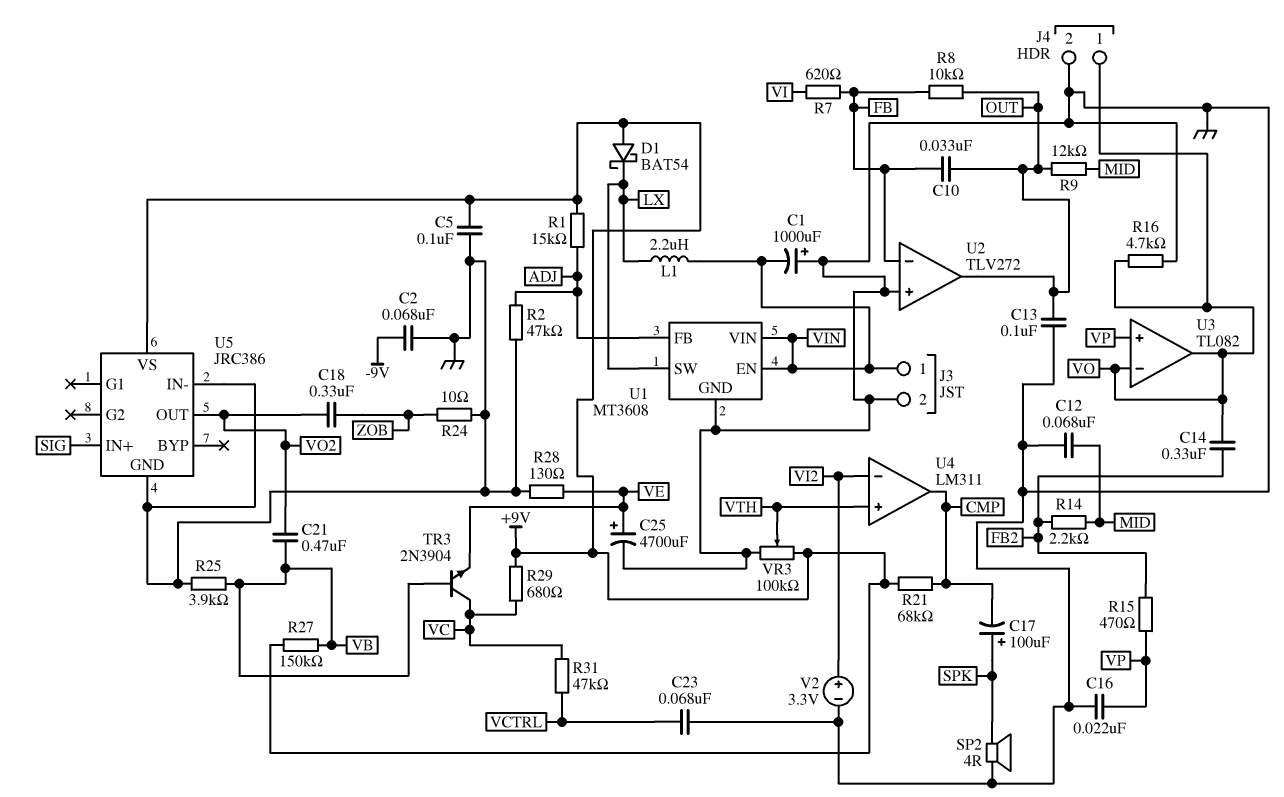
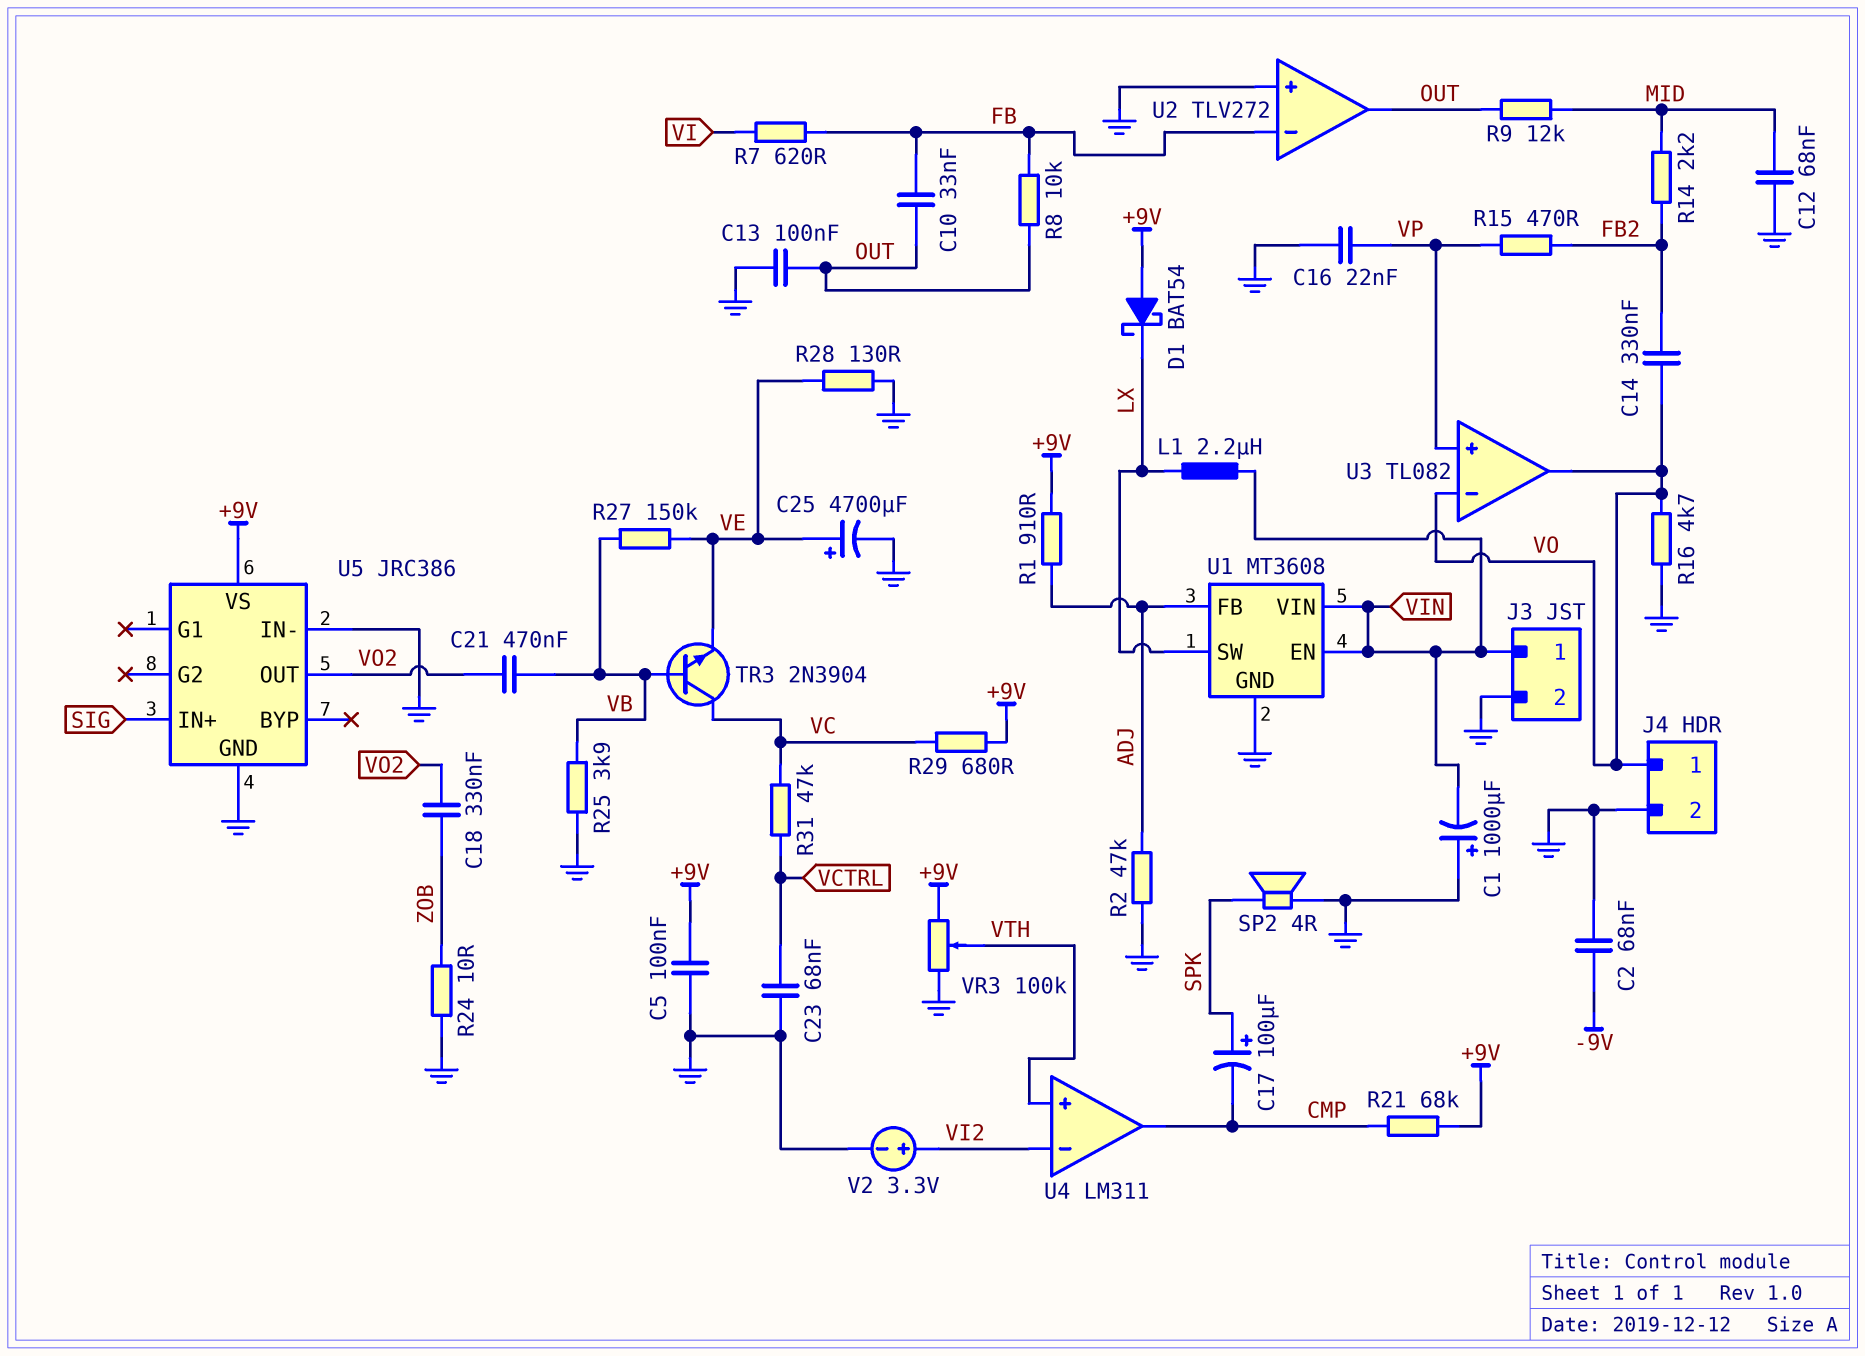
R1: 15k (+9V, ADJ) -> 910 (+9V, ADJ)
R27: 150k (+9V, VB) -> 150k (VB, VE)

